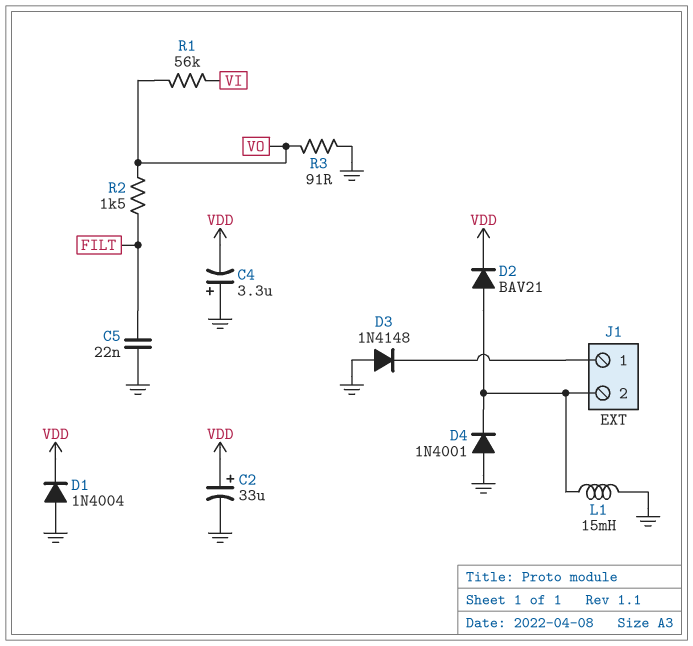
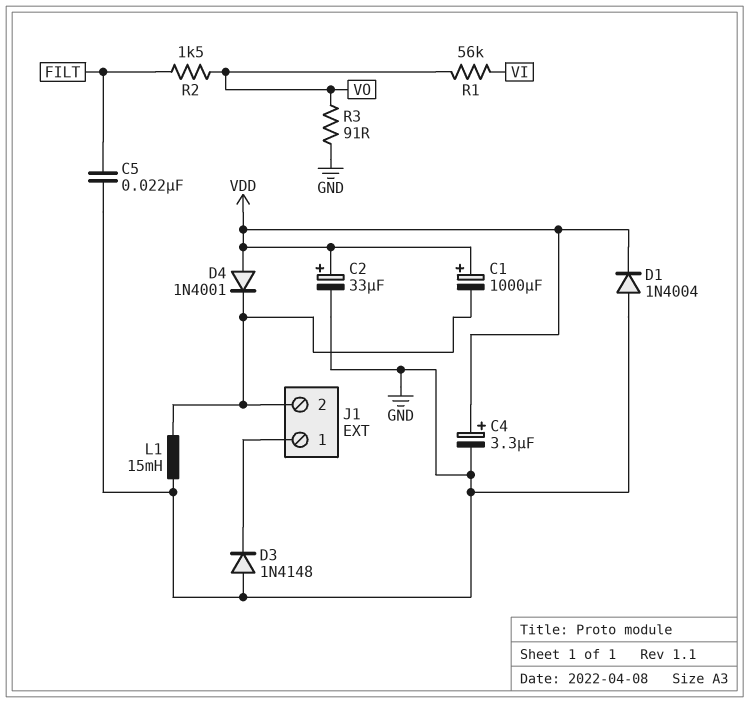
C1: none -> 1000uF (plus VDD, minus J1/2)
C4: 3.3uF (plus GND, minus VDD) -> 3.3uF (plus VDD, minus GND)
D2: diode BAV21 (A J1/2, K VDD) -> none
D4: diode 1N4001 (A GND, K J1/2) -> diode 1N4001 (A VDD, K J1/2)

